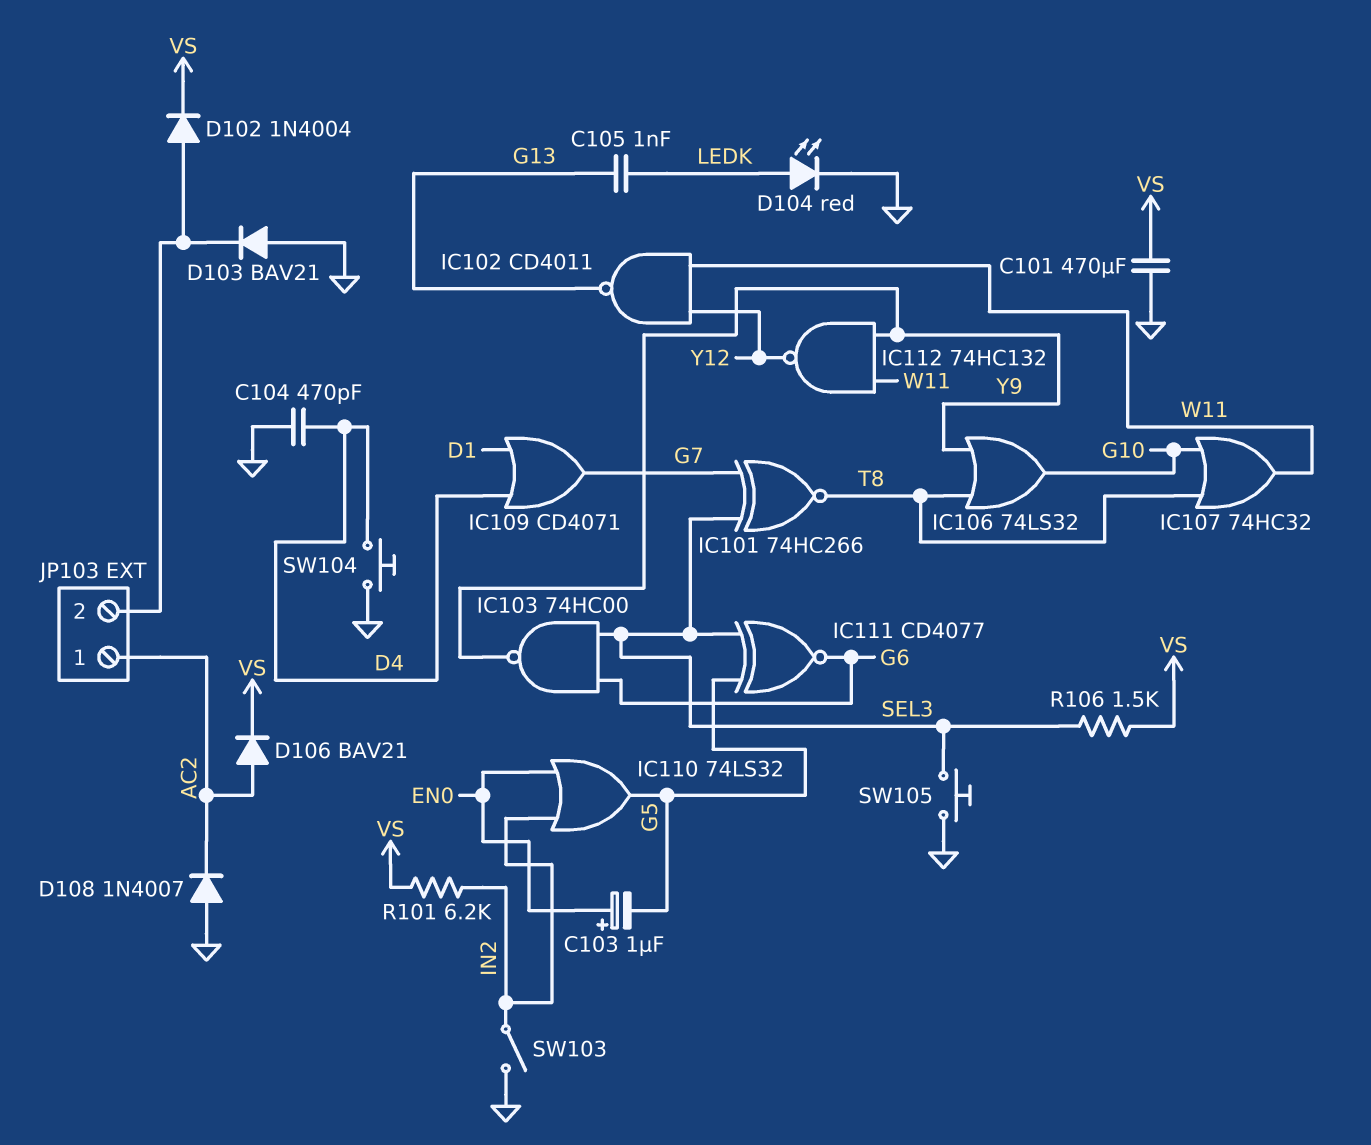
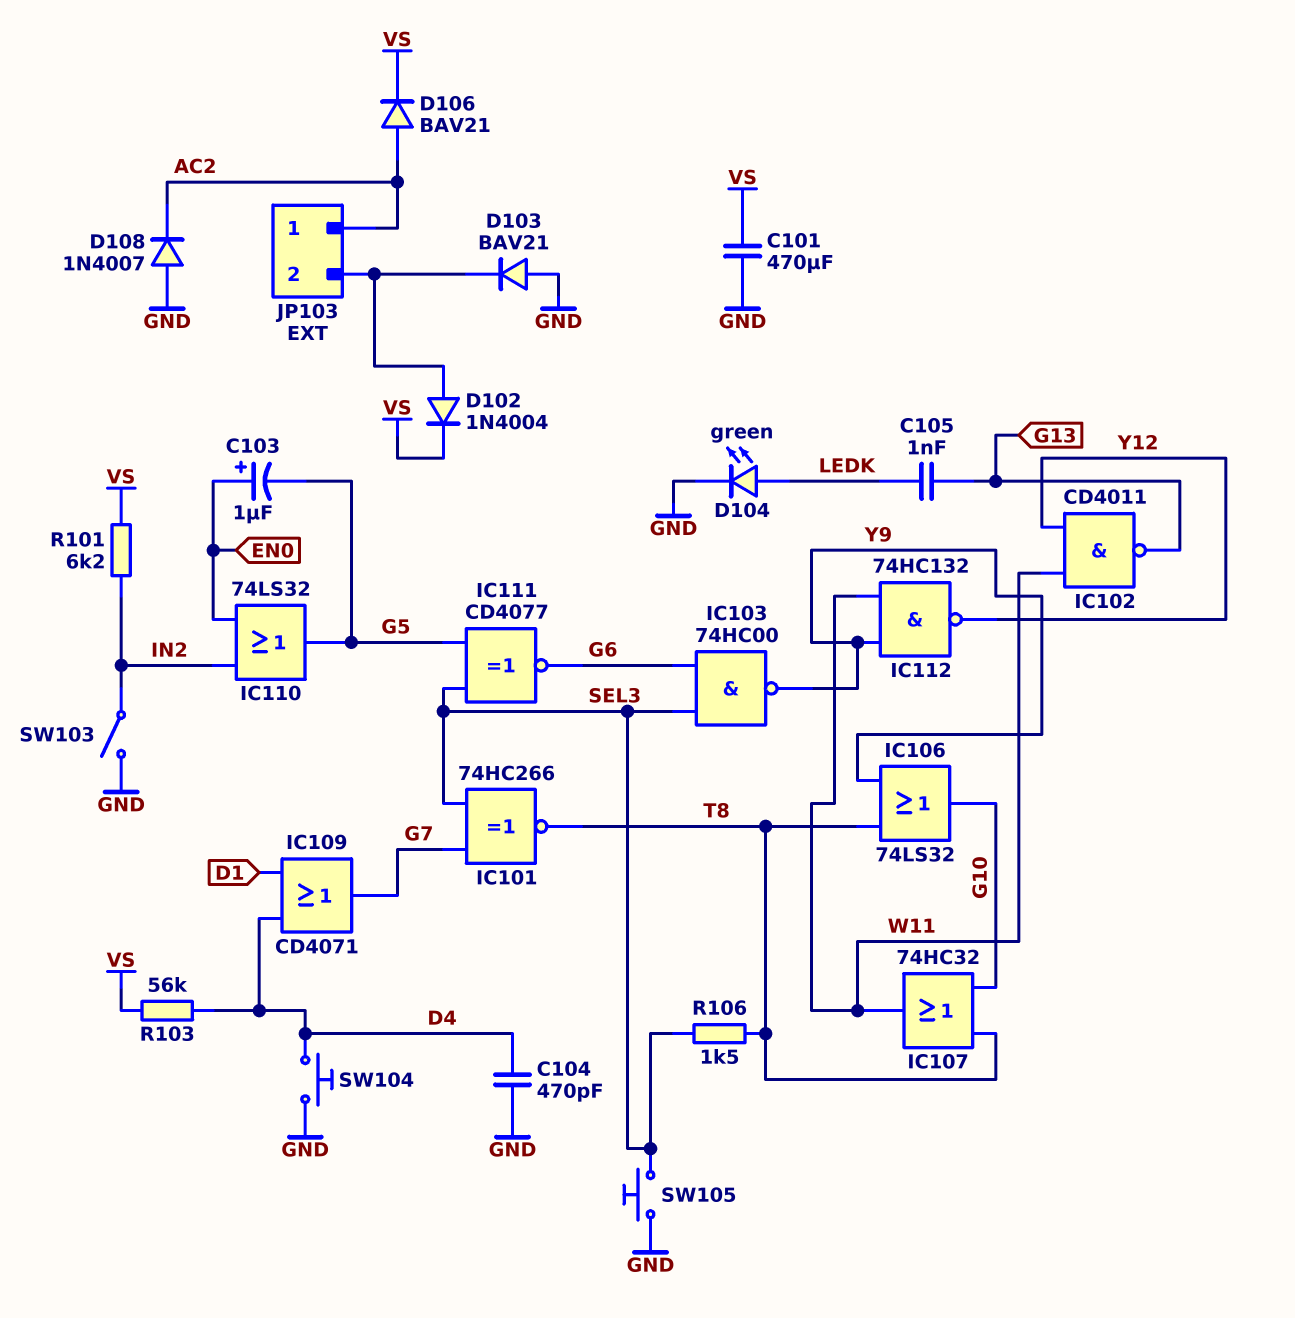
D104: LED red (A LEDK, K GND) -> LED green (A LEDK, K GND)
R103: none -> 56k (D4, VS)
R106: 1.5k (SEL3, VS) -> 1.5k (SEL3, T8)

